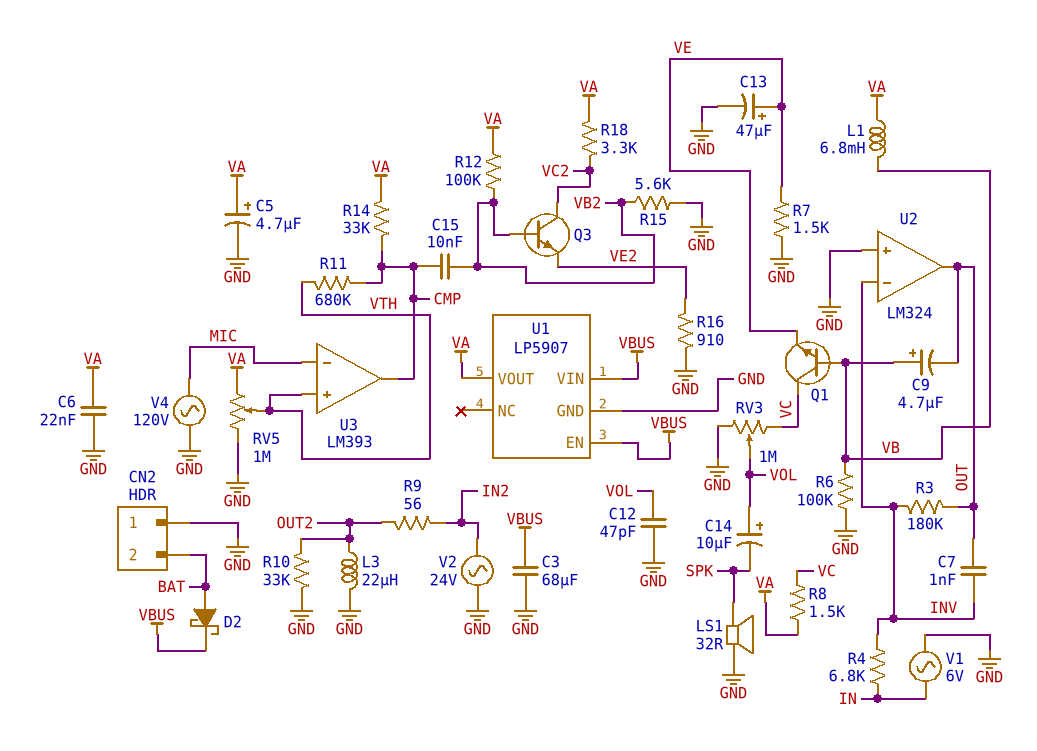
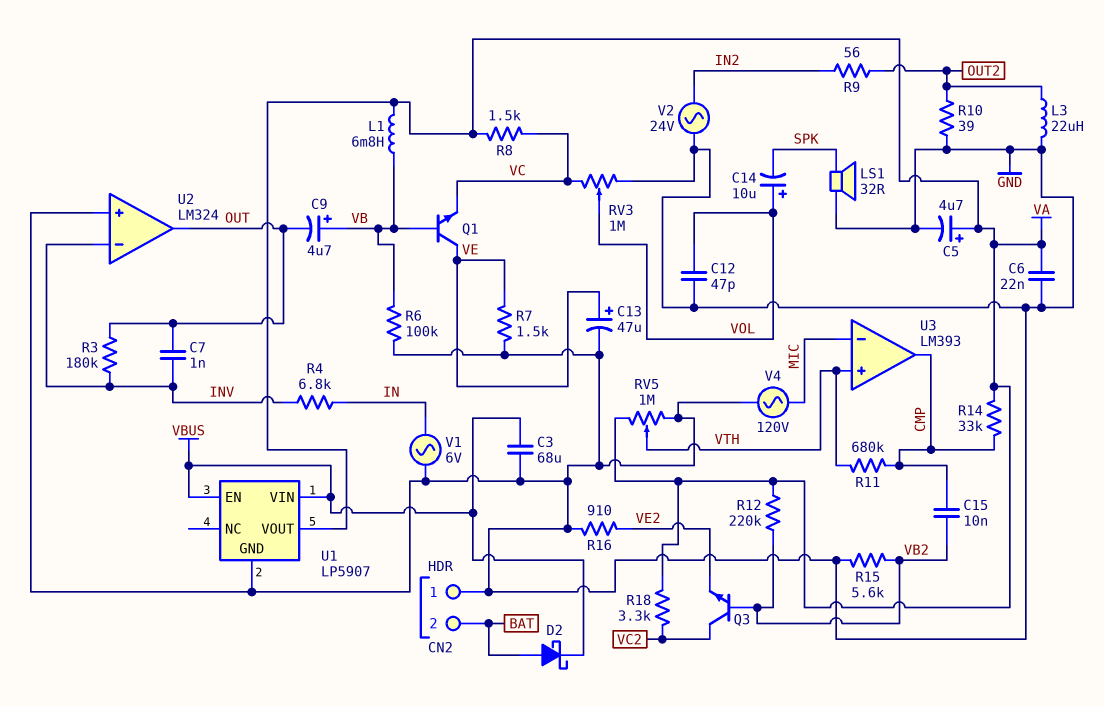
Q1: NPN (B VB, C VC, E VE) -> NPN (B VB, C VE, E VC)
R10: 33k (GND, OUT2) -> 39 (GND, OUT2)
R12: 100k (VA, VB2) -> 220k (VA, VB2)

